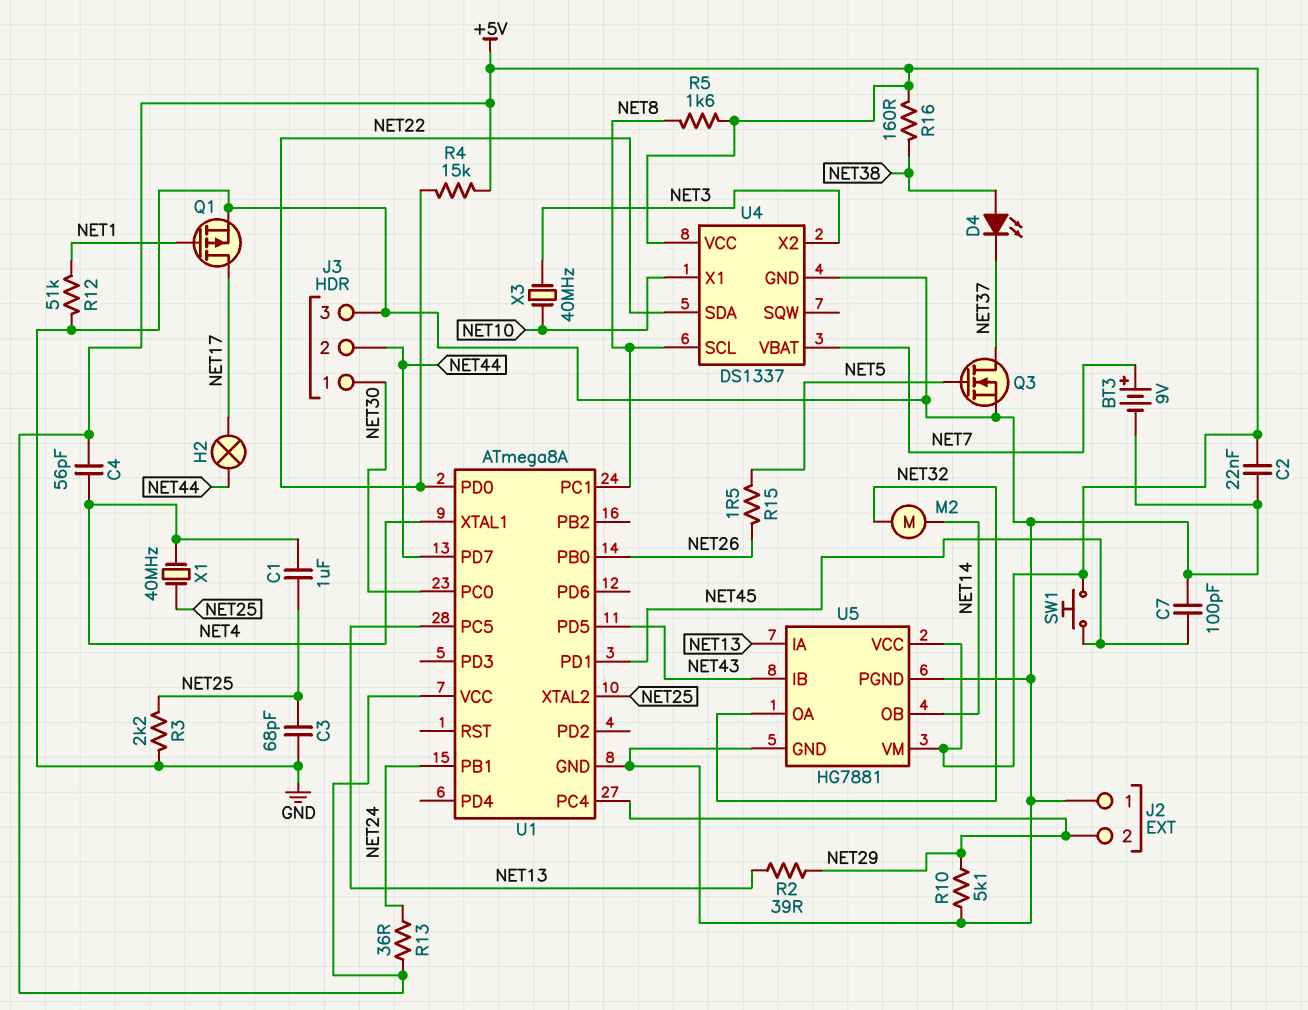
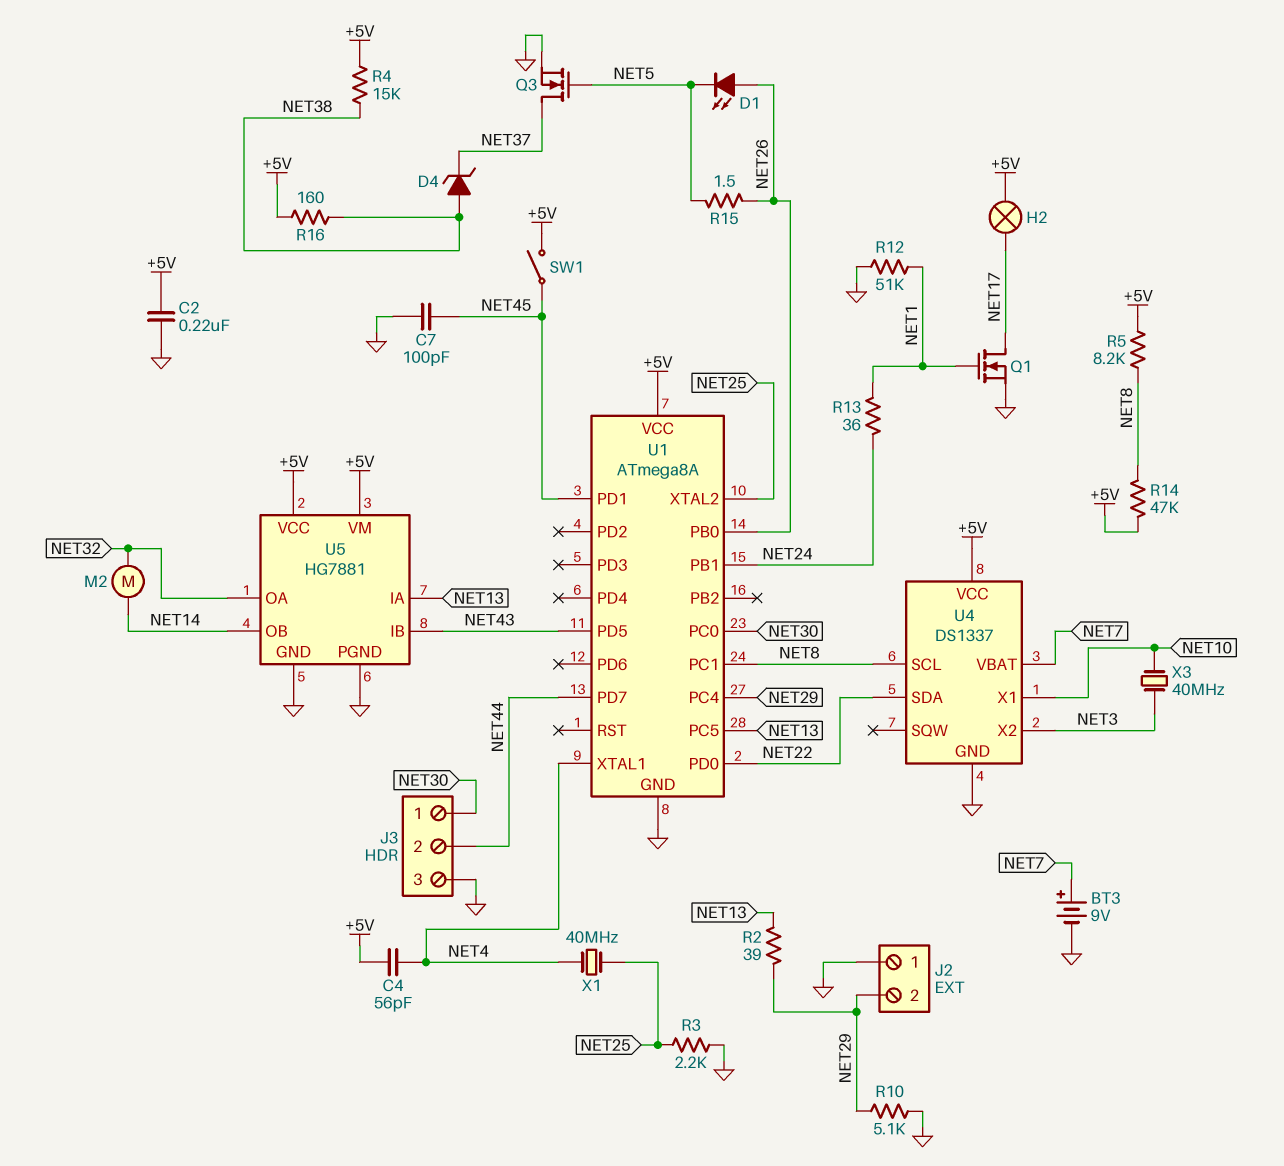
C1: 1uF (NET4, NET25) -> none
C2: 22nF (+5V, GND) -> 220nF (+5V, GND)
C3: 68pF (GND, NET25) -> none
D1: none -> LED (A NET26, K NET5)
D4: LED (A NET38, K NET37) -> zener (A NET38, K NET37)
H2: lamp (NET17, NET44) -> lamp (+5V, NET17)
Q1: PMOS (G NET1, D NET17, S GND) -> NMOS (G NET1, D NET17, S GND)
R4: 15k (+5V, NET22) -> 15k (+5V, NET38)
R5: 1.6k (+5V, NET8) -> 8.2k (+5V, NET8)
R13: 36 (+5V, NET24) -> 36 (NET1, NET24)
R14: none -> 47k (+5V, NET8)
SW1: button (+5V, NET45) -> switch (+5V, NET45)

